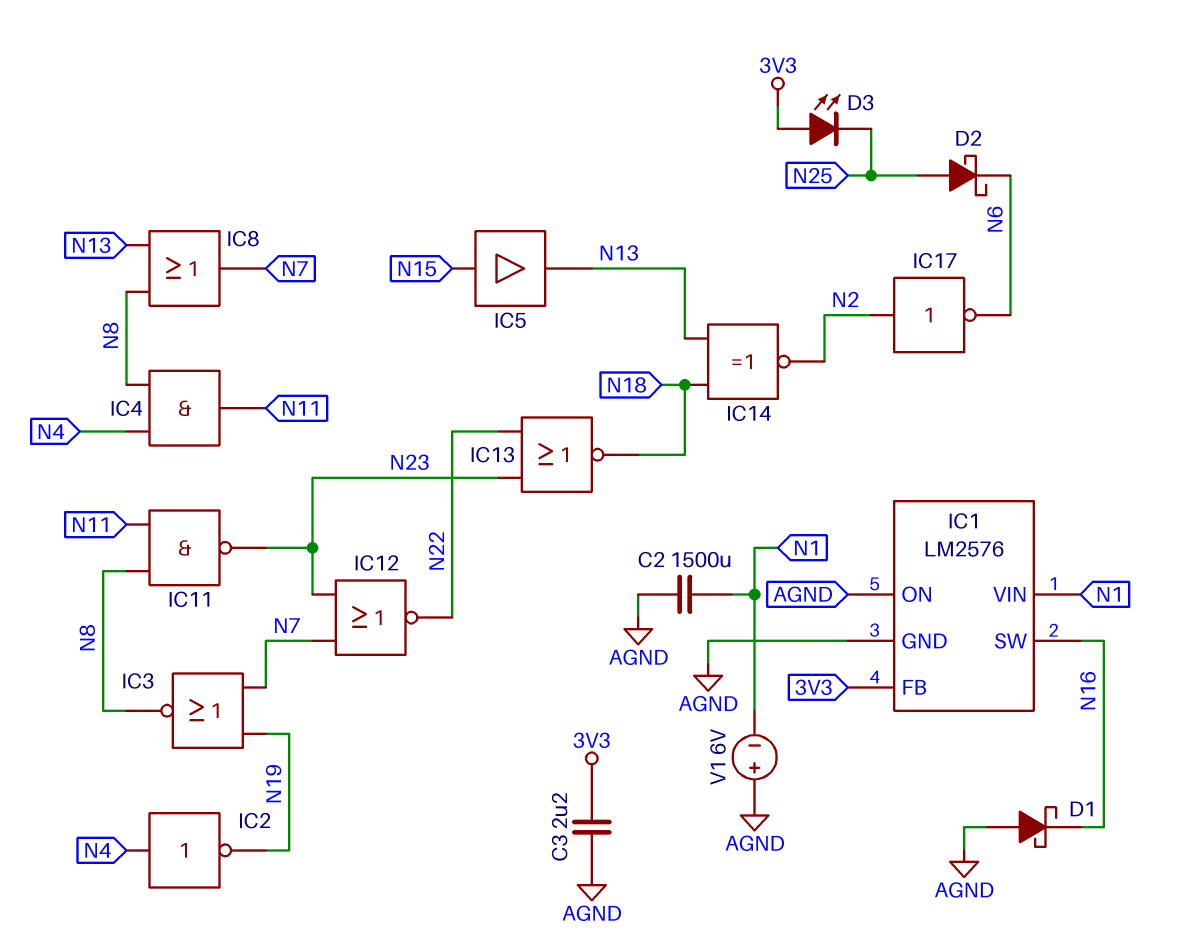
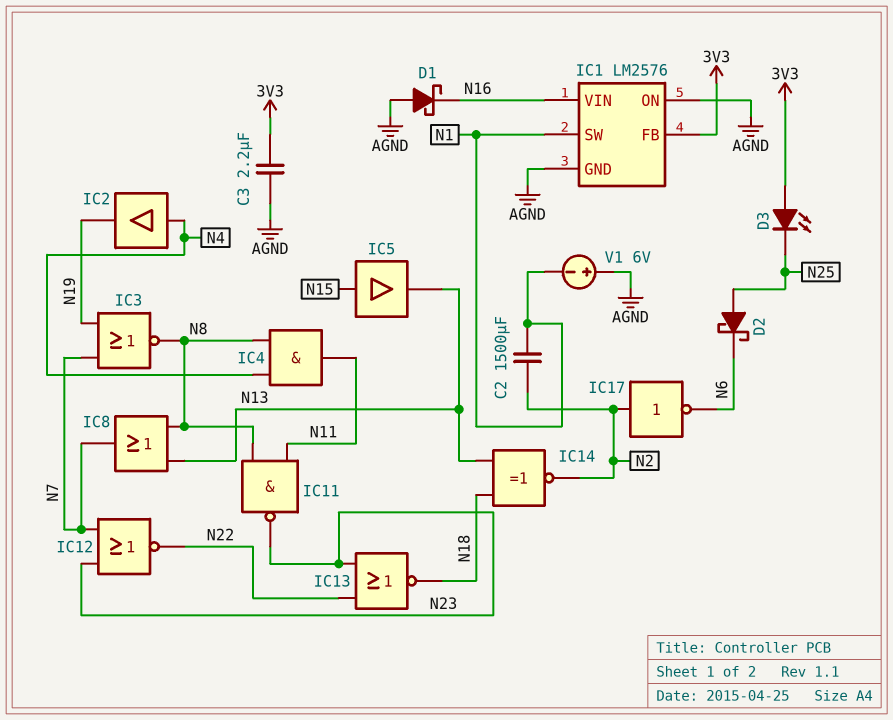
C2: 1500uF (AGND, N1) -> 1500uF (N1, N2)
IC1 pin SW: N16 -> N1
IC1 pin VIN: N1 -> N16
IC2: NOT (in N4, out N19) -> buffer (in N4, out N19)

